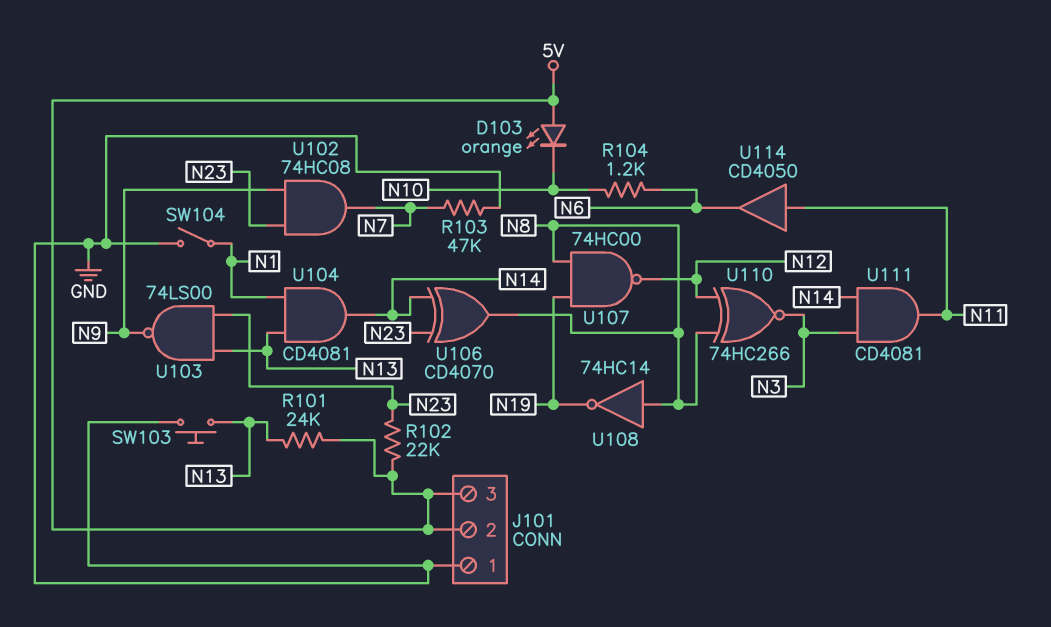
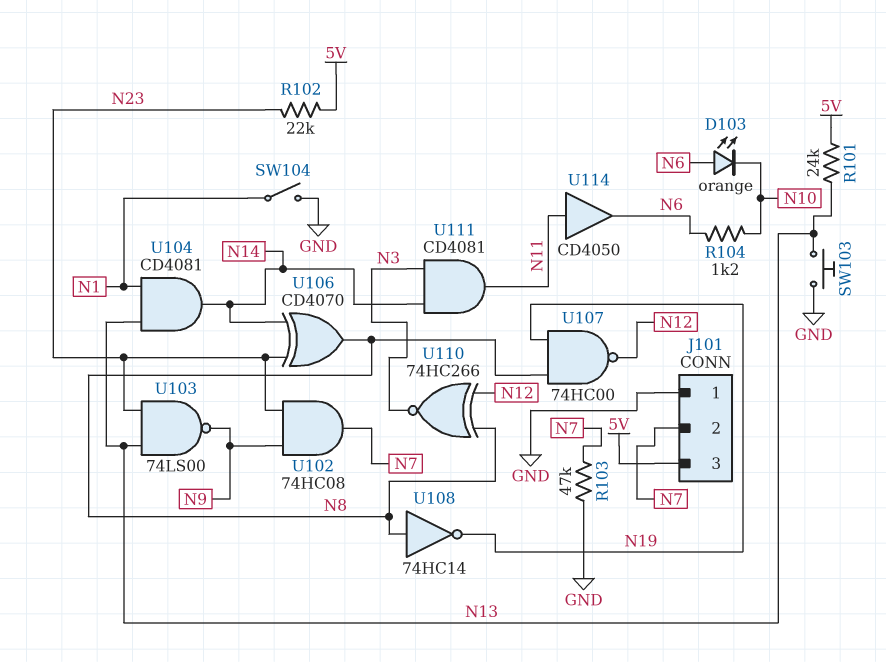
D103: LED orange (A 5V, K N10) -> LED orange (A N6, K N10)
J101 pin 2: 5V -> N7

